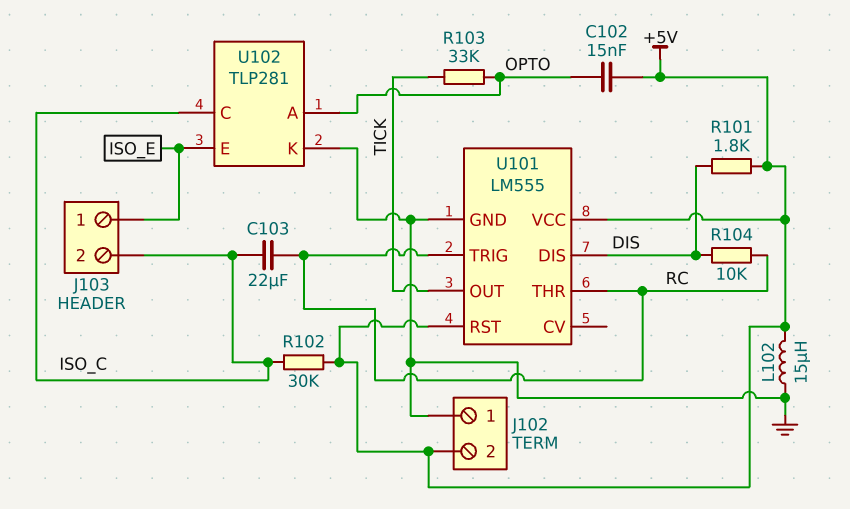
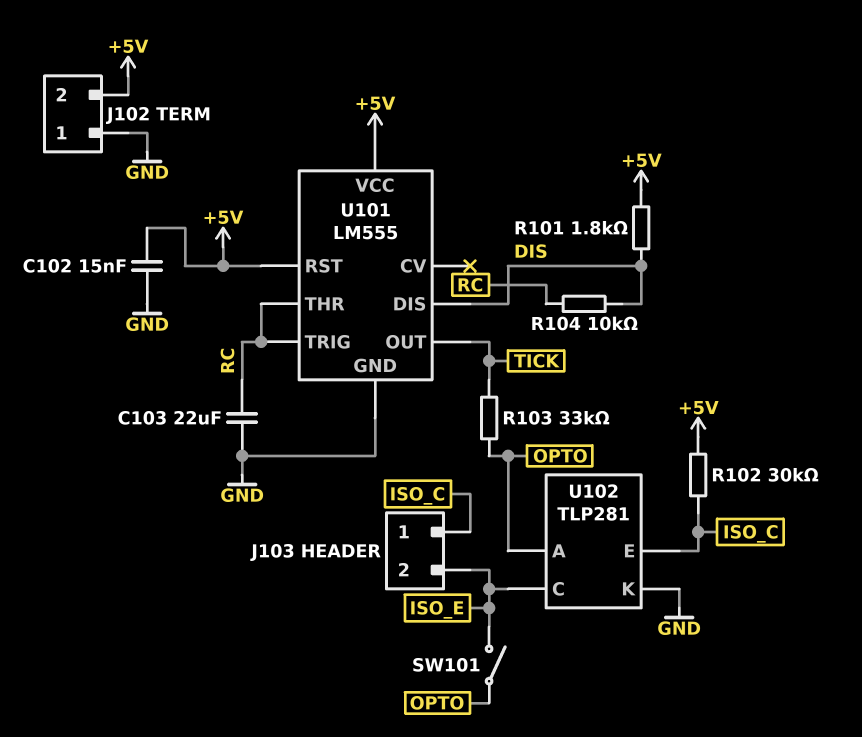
C102: 15nF (+5V, OPTO) -> 15nF (+5V, GND)
C103: 22uF (ISO_C, RC) -> 22uF (GND, RC)
J103 pin 1: ISO_E -> ISO_C
J103 pin 2: ISO_C -> ISO_E
L102: 15uH (+5V, GND) -> none
SW101: none -> switch (ISO_E, OPTO)
U102 pin C: ISO_C -> ISO_E
U102 pin E: ISO_E -> ISO_C

